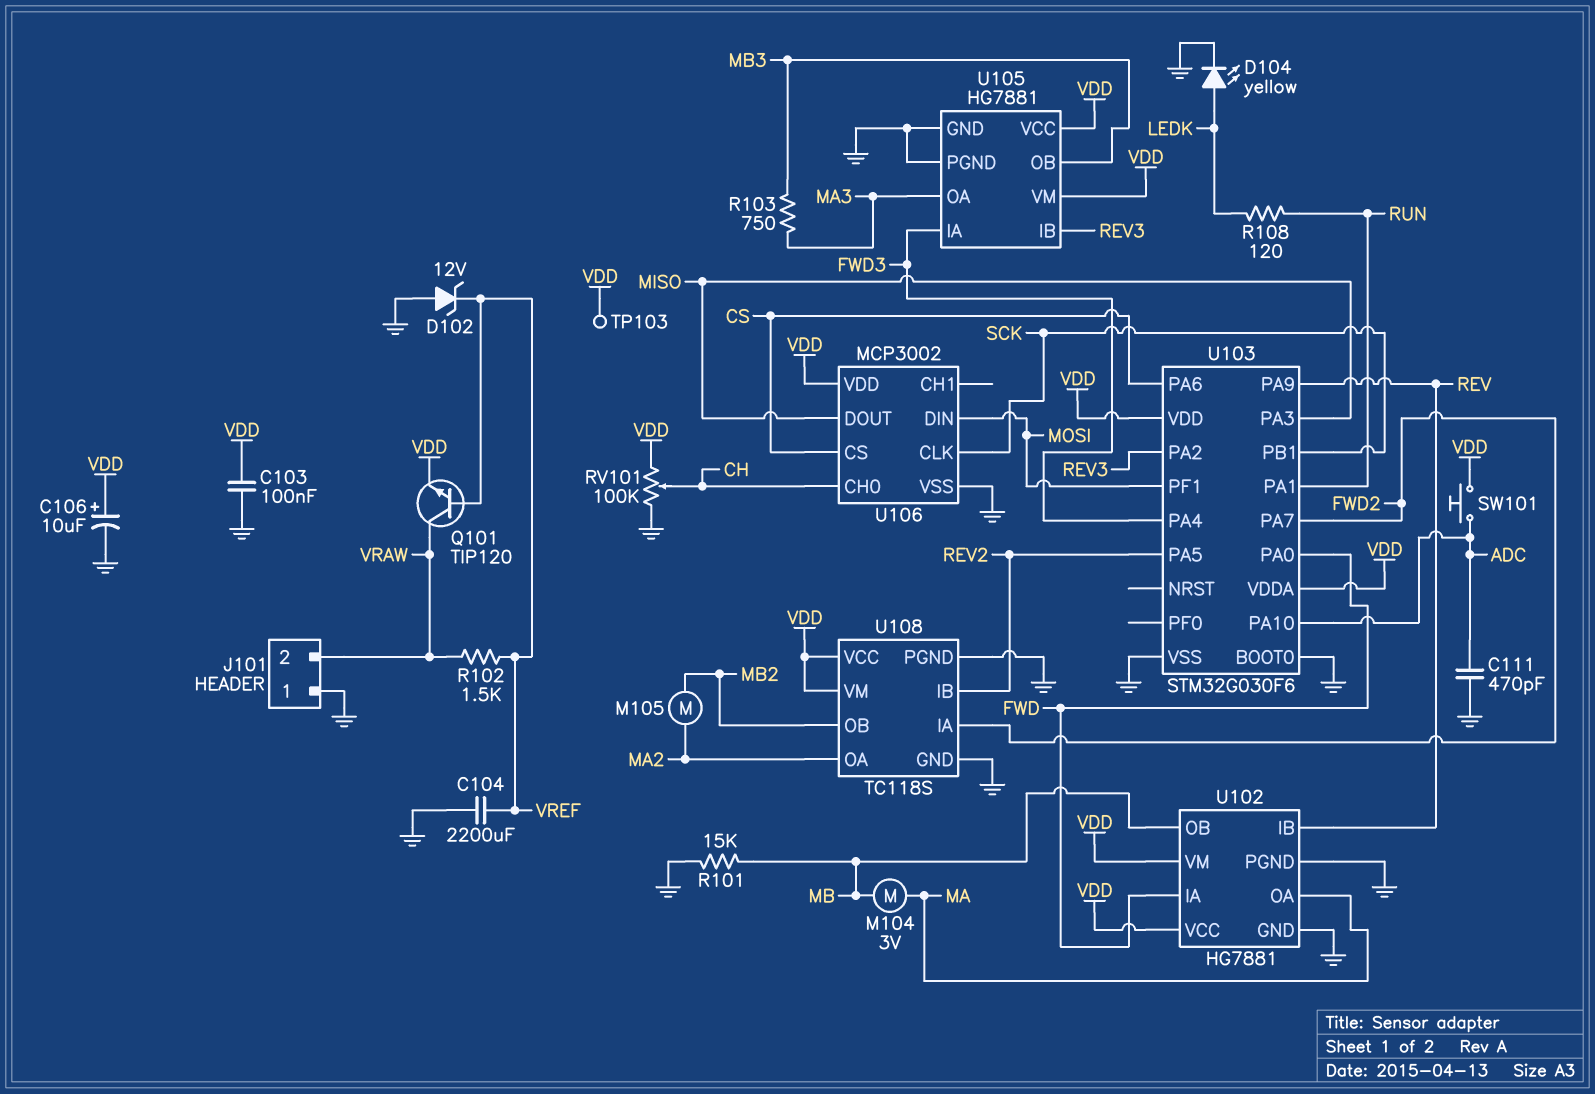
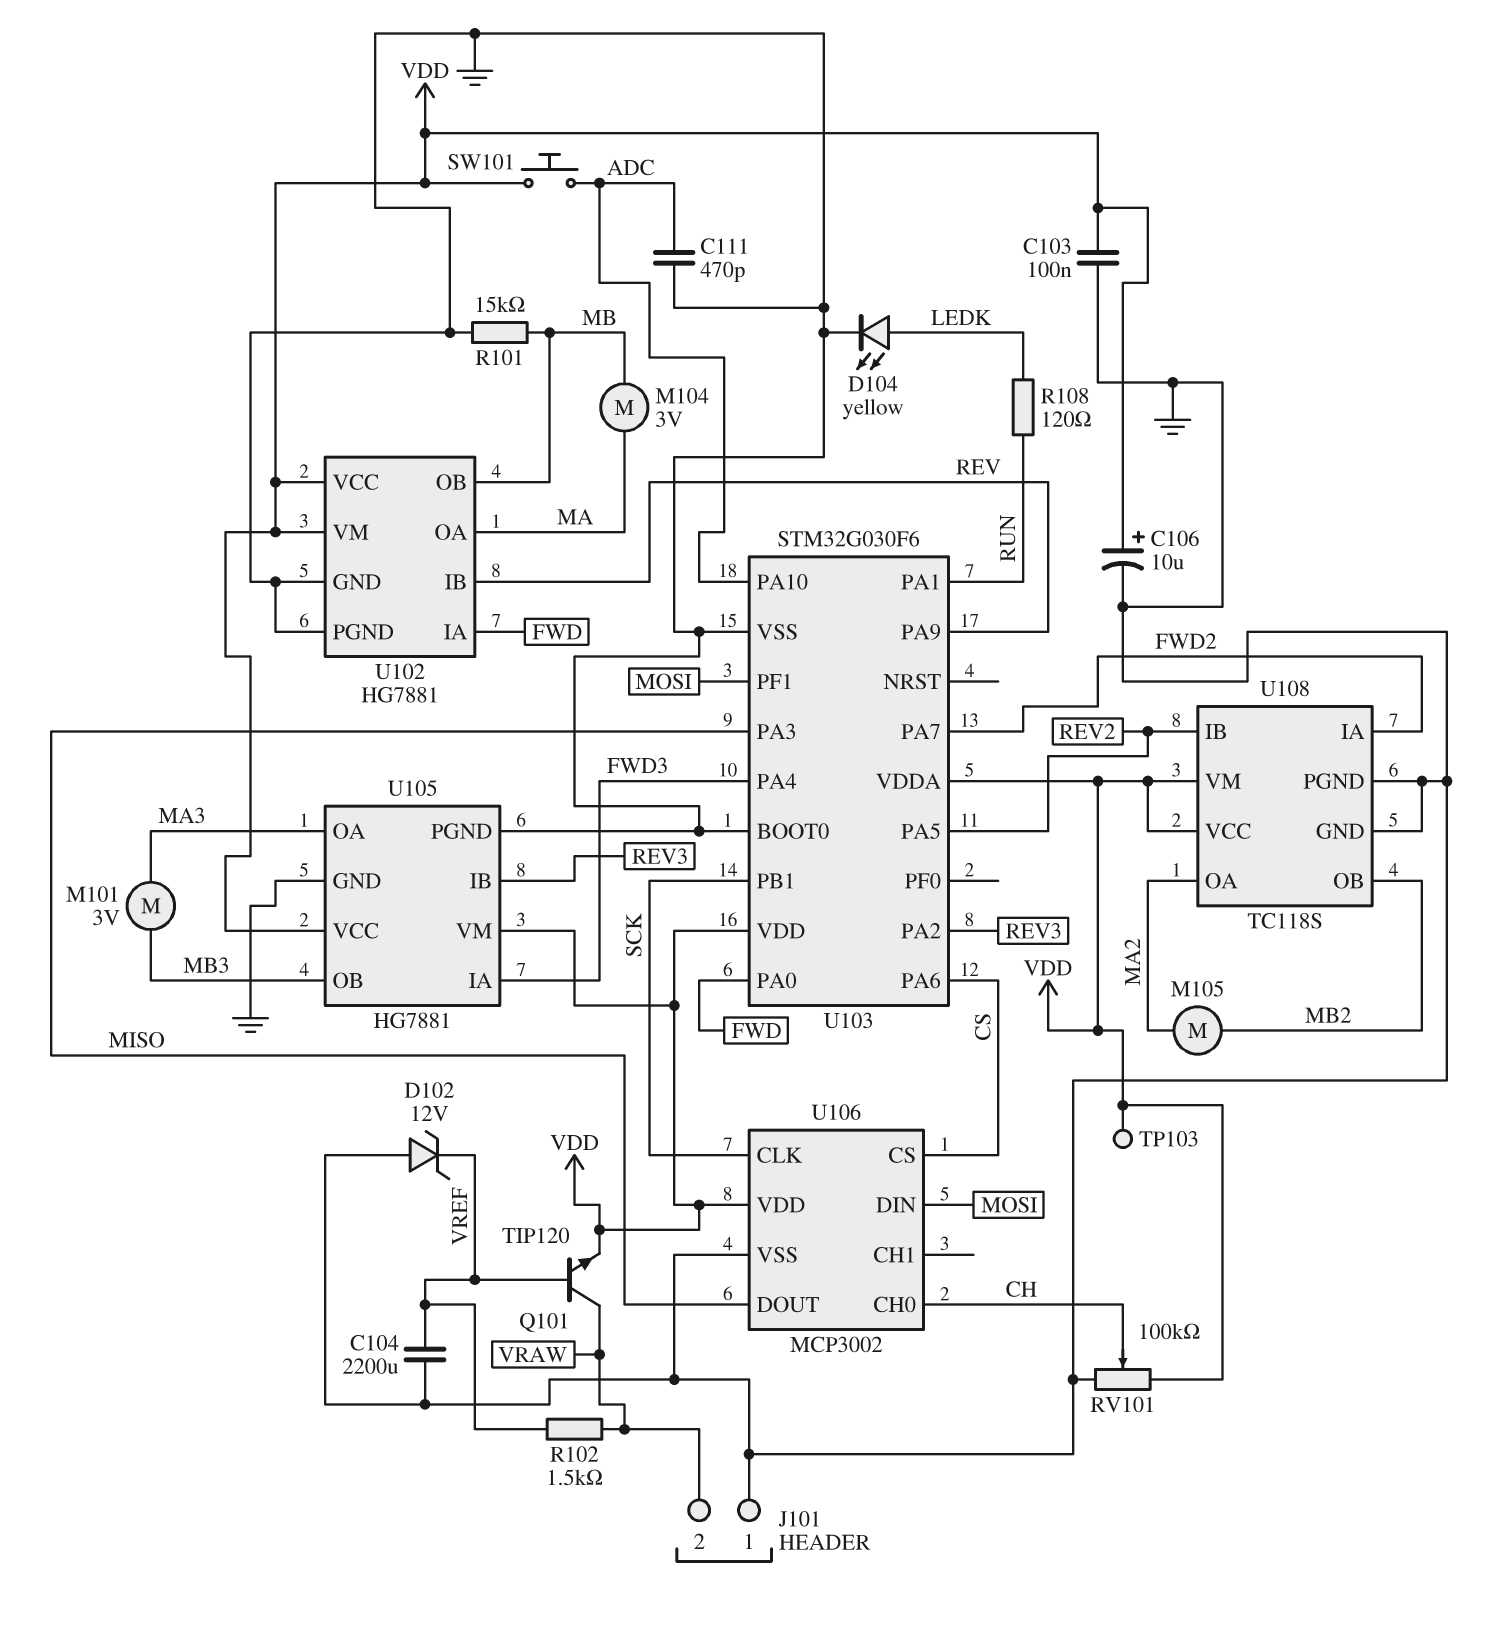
M101: none -> motor 3V (MA3, MB3)
R103: 750 (MA3, MB3) -> none

